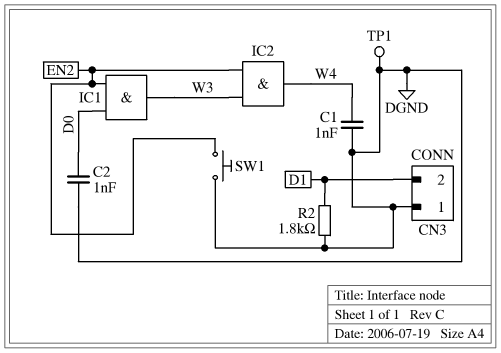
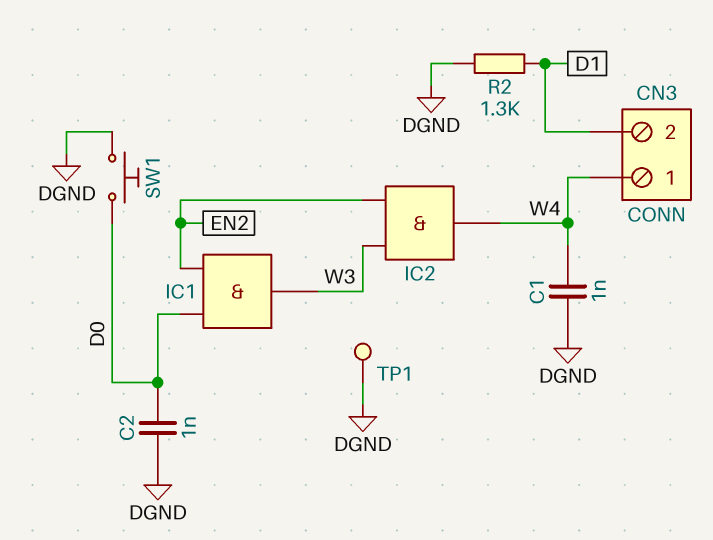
CN3 pin 1: DGND -> W4
R2: 1.8k (D1, DGND) -> 1.3k (D1, DGND)
SW1: button (DGND, EN2) -> button (D0, DGND)

